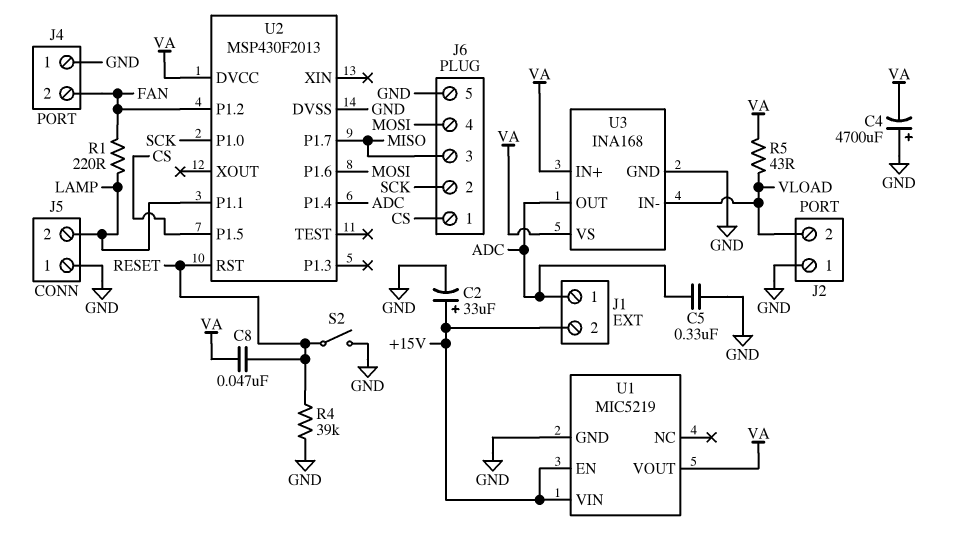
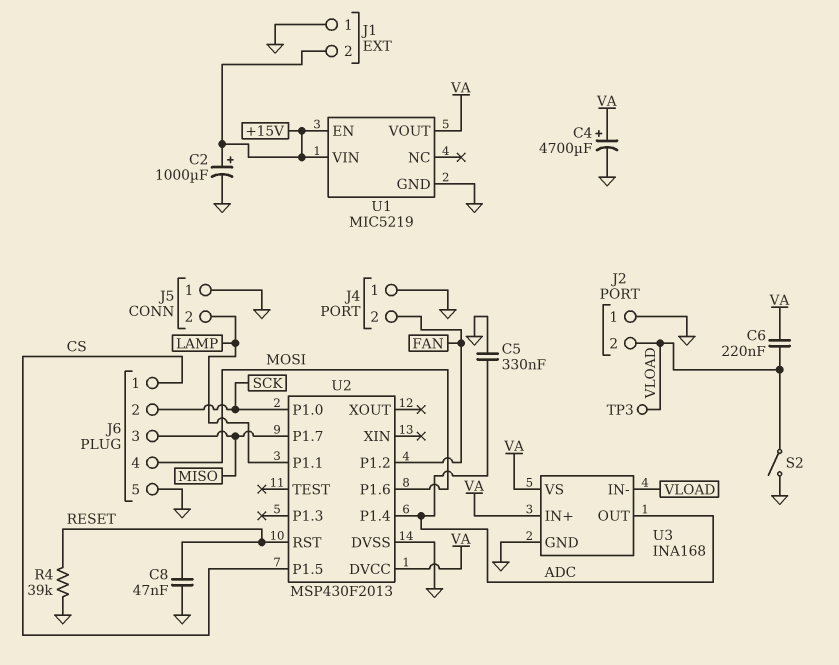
C2: 33uF (plus +15V, minus GND) -> 1000uF (plus +15V, minus GND)
C4: 4700uF (plus GND, minus VA) -> 4700uF (plus VA, minus GND)
C6: none -> 220nF (VA, VLOAD)
C8: 47nF (RESET, VA) -> 47nF (GND, RESET)
J1 pin 1: ADC -> GND
R1: 220 (FAN, LAMP) -> none
R5: 43 (VA, VLOAD) -> none
S2: switch (GND, RESET) -> switch (GND, VLOAD)
TP3: none -> test point (VLOAD)

